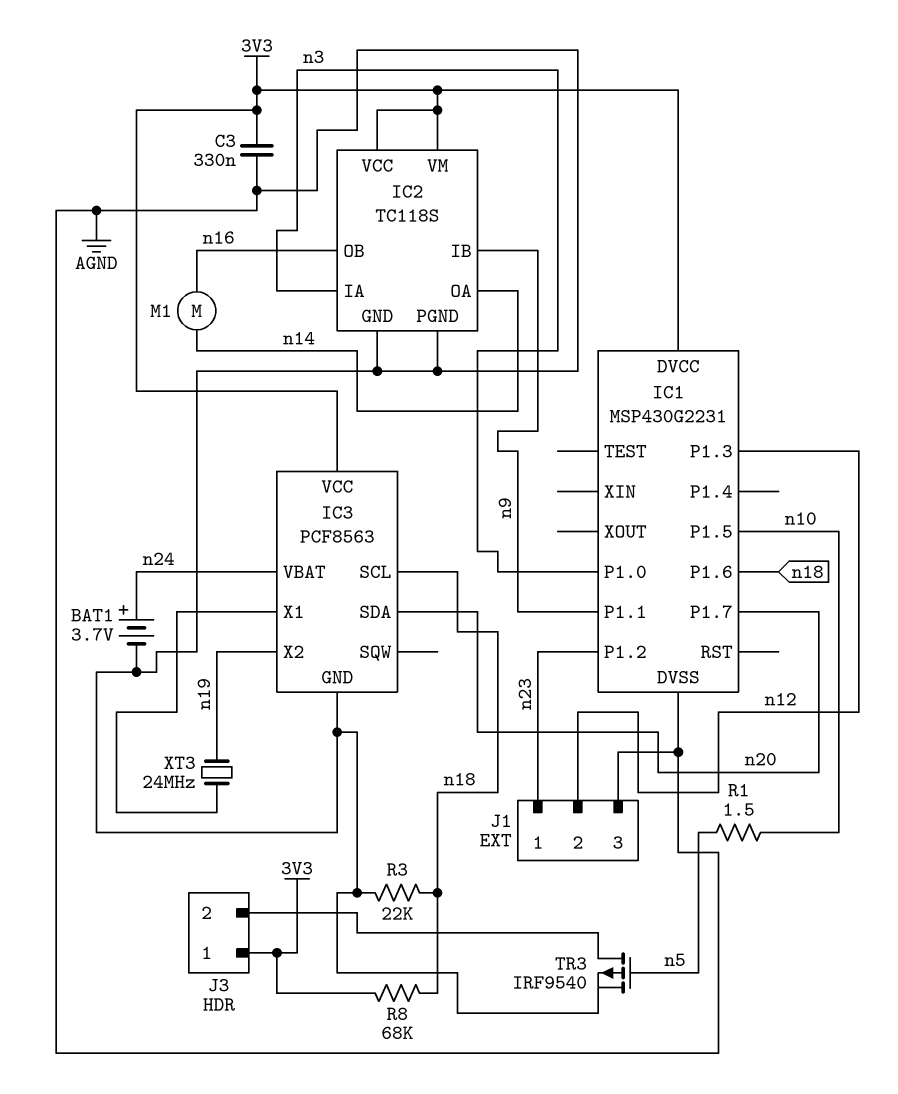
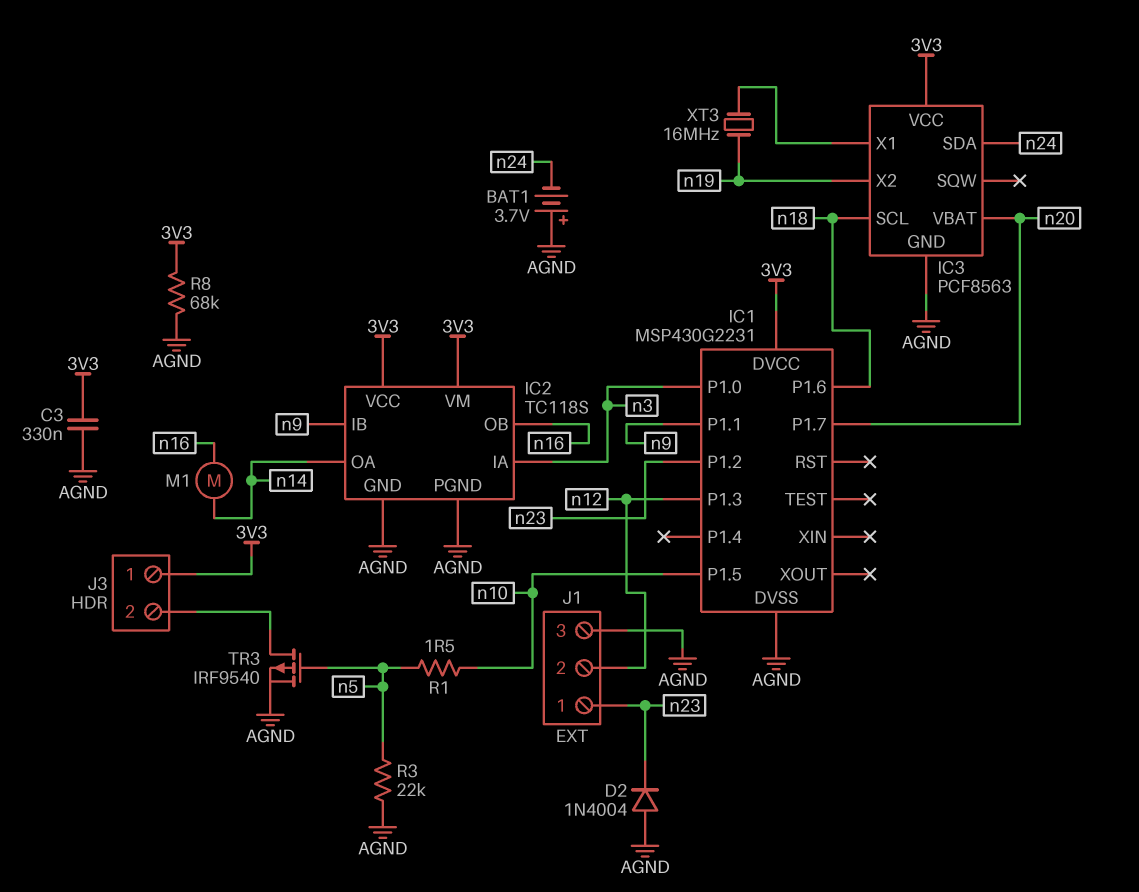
BAT1: 3.7V (plus n24, minus AGND) -> 3.7V (plus AGND, minus n24)
D2: none -> diode 1N4004 (A AGND, K n23)
IC3 pin SDA: n20 -> n24
IC3 pin VBAT: n24 -> n20
R3: 22k (AGND, n18) -> 22k (AGND, n5)
R8: 68k (3V3, n18) -> 68k (3V3, AGND)
XT3: 24MHz (IC3/X1, n19) -> 16MHz (IC3/X1, n19)

